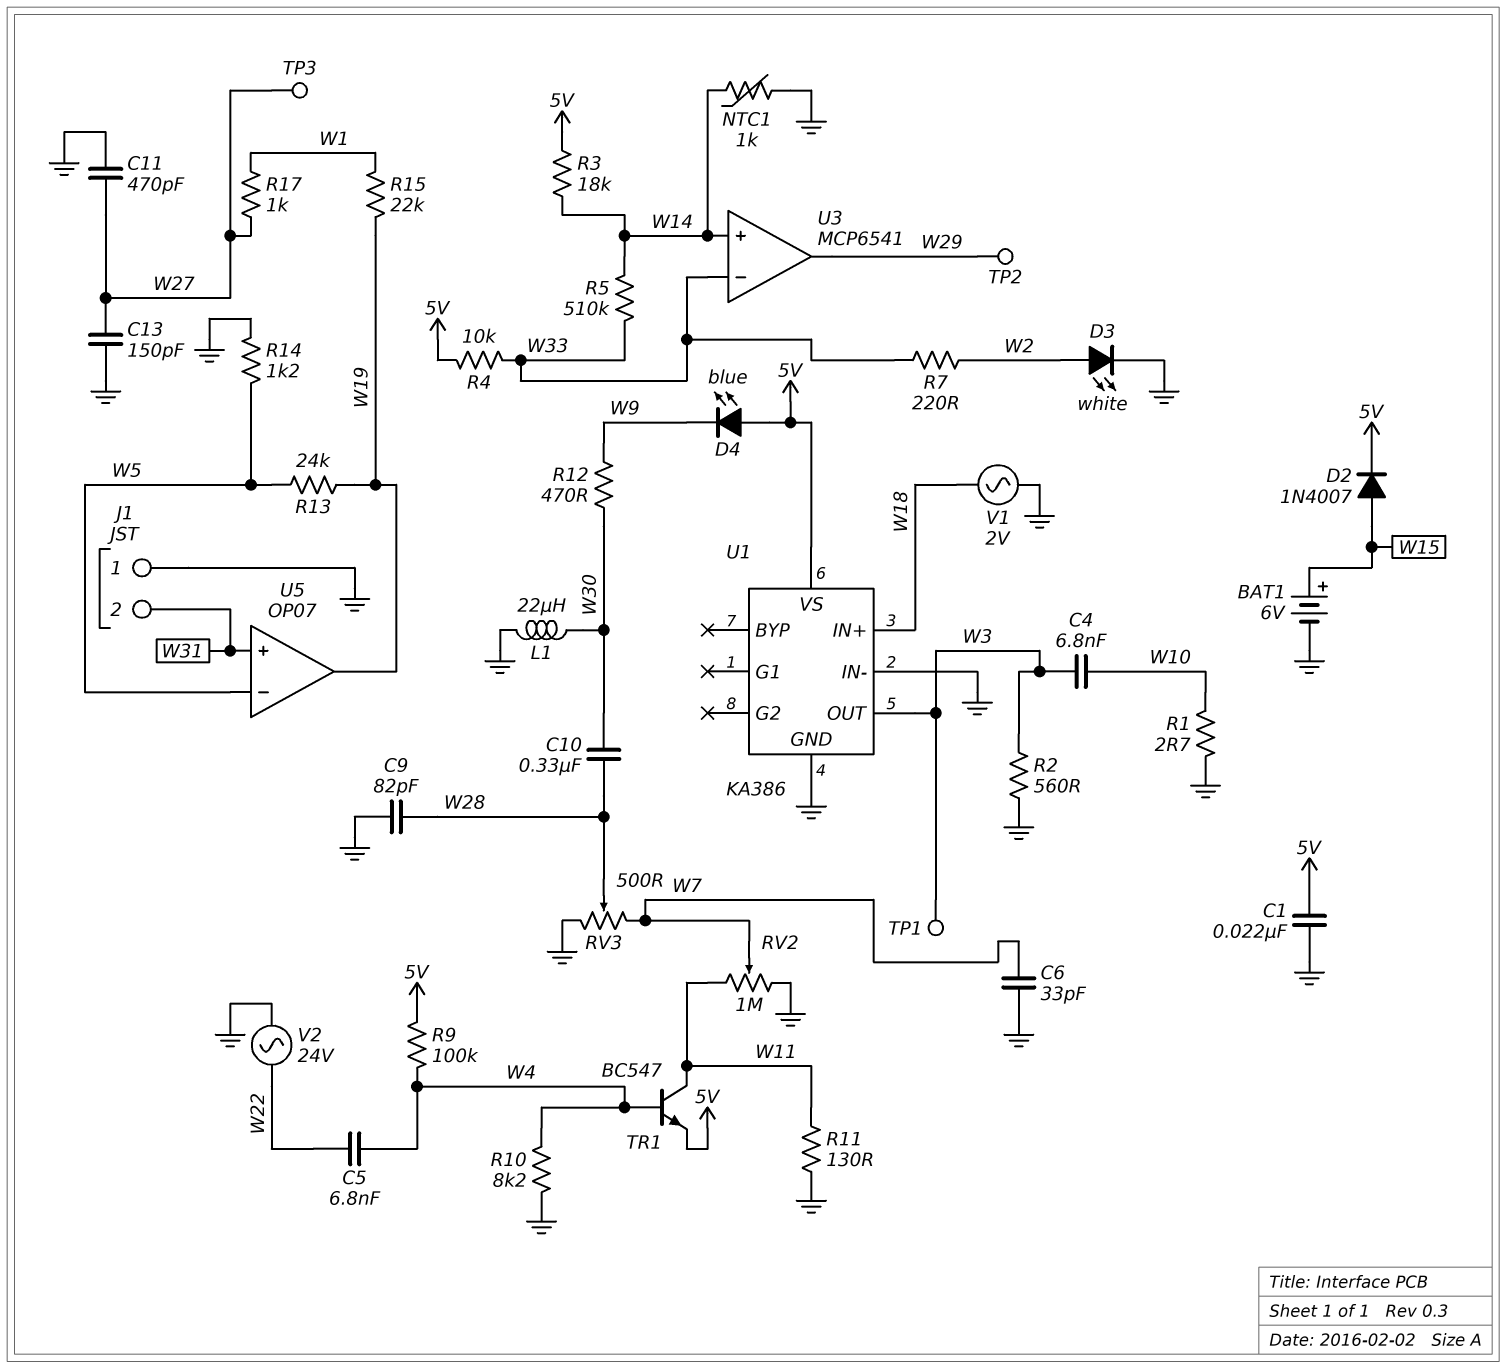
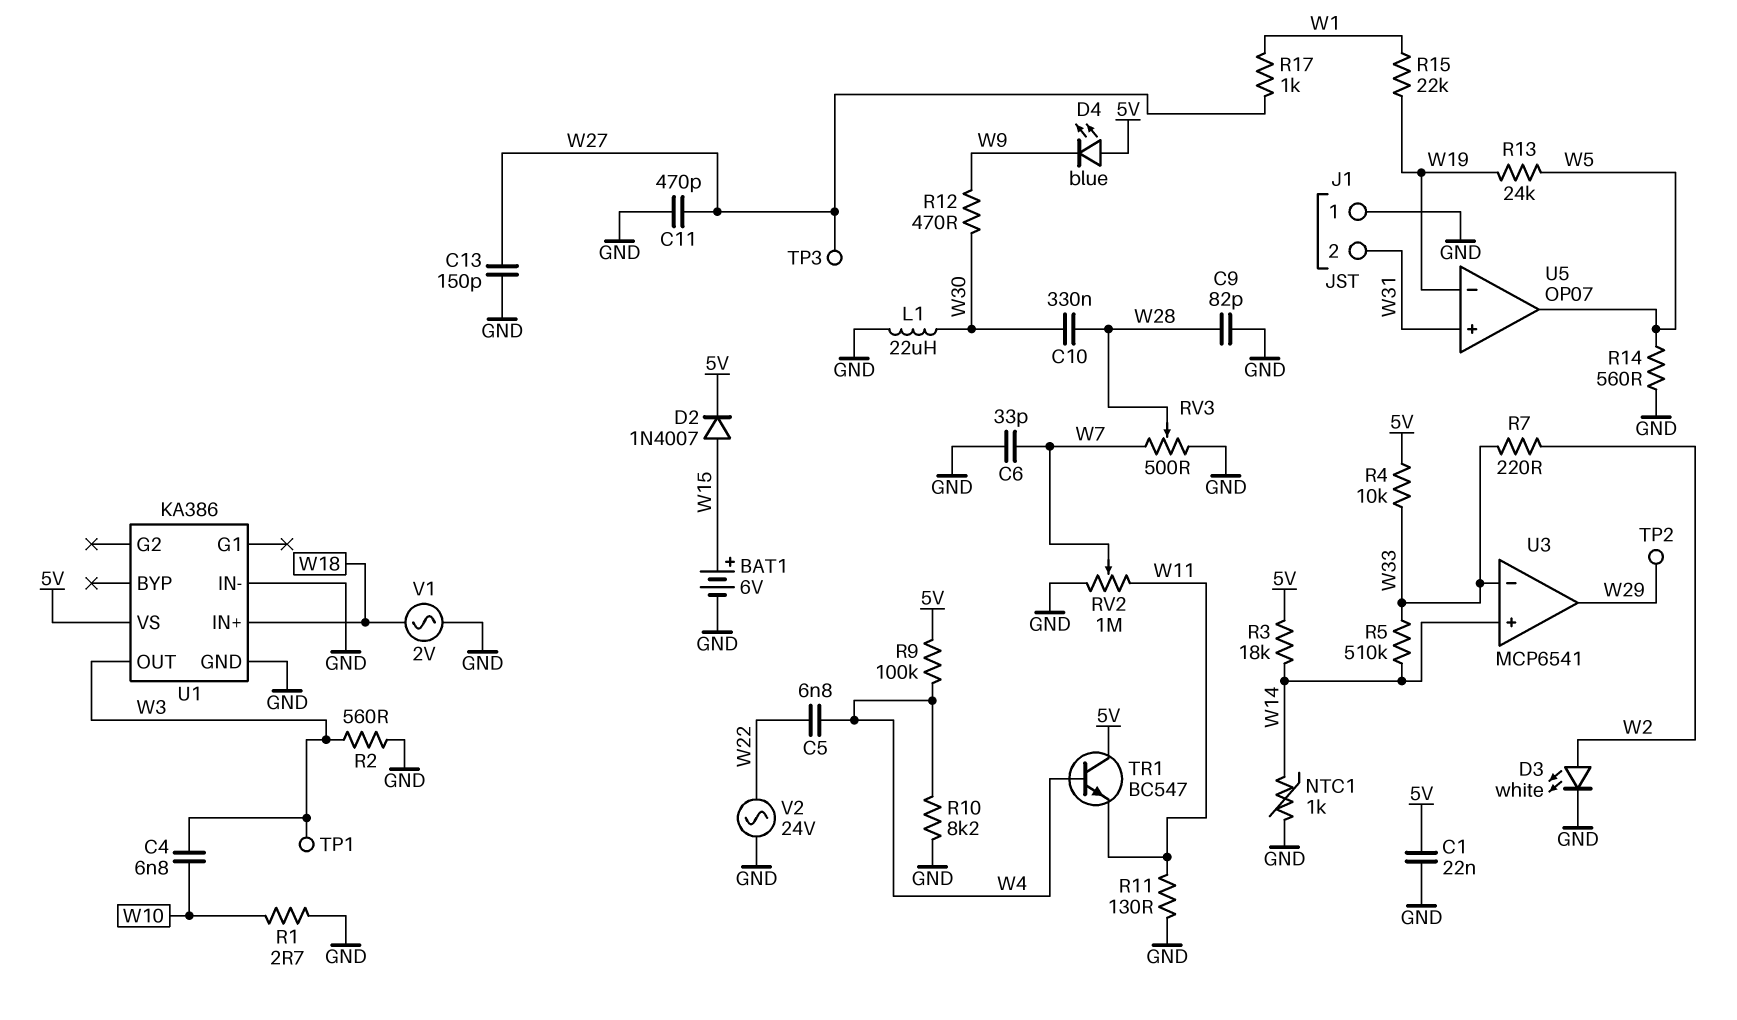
R14: 1.2k (GND, W5) -> 560 (GND, W5)
TR1: NPN BC547 (B W4, C W11, E 5V) -> NPN BC547 (B W4, C 5V, E W11)
U5 pin in-: W5 -> W19
U5 pin out: W19 -> W5

